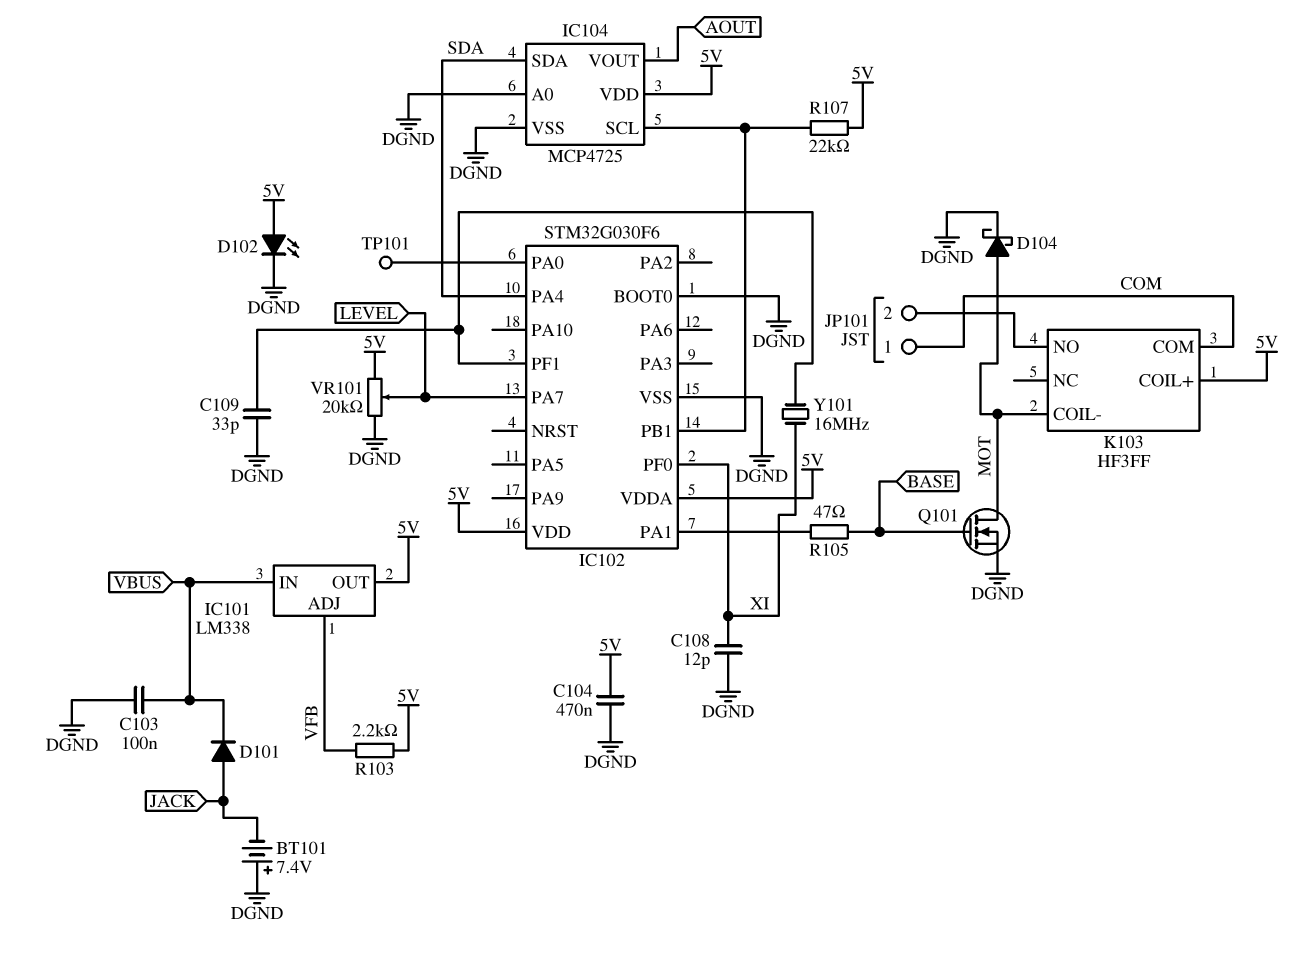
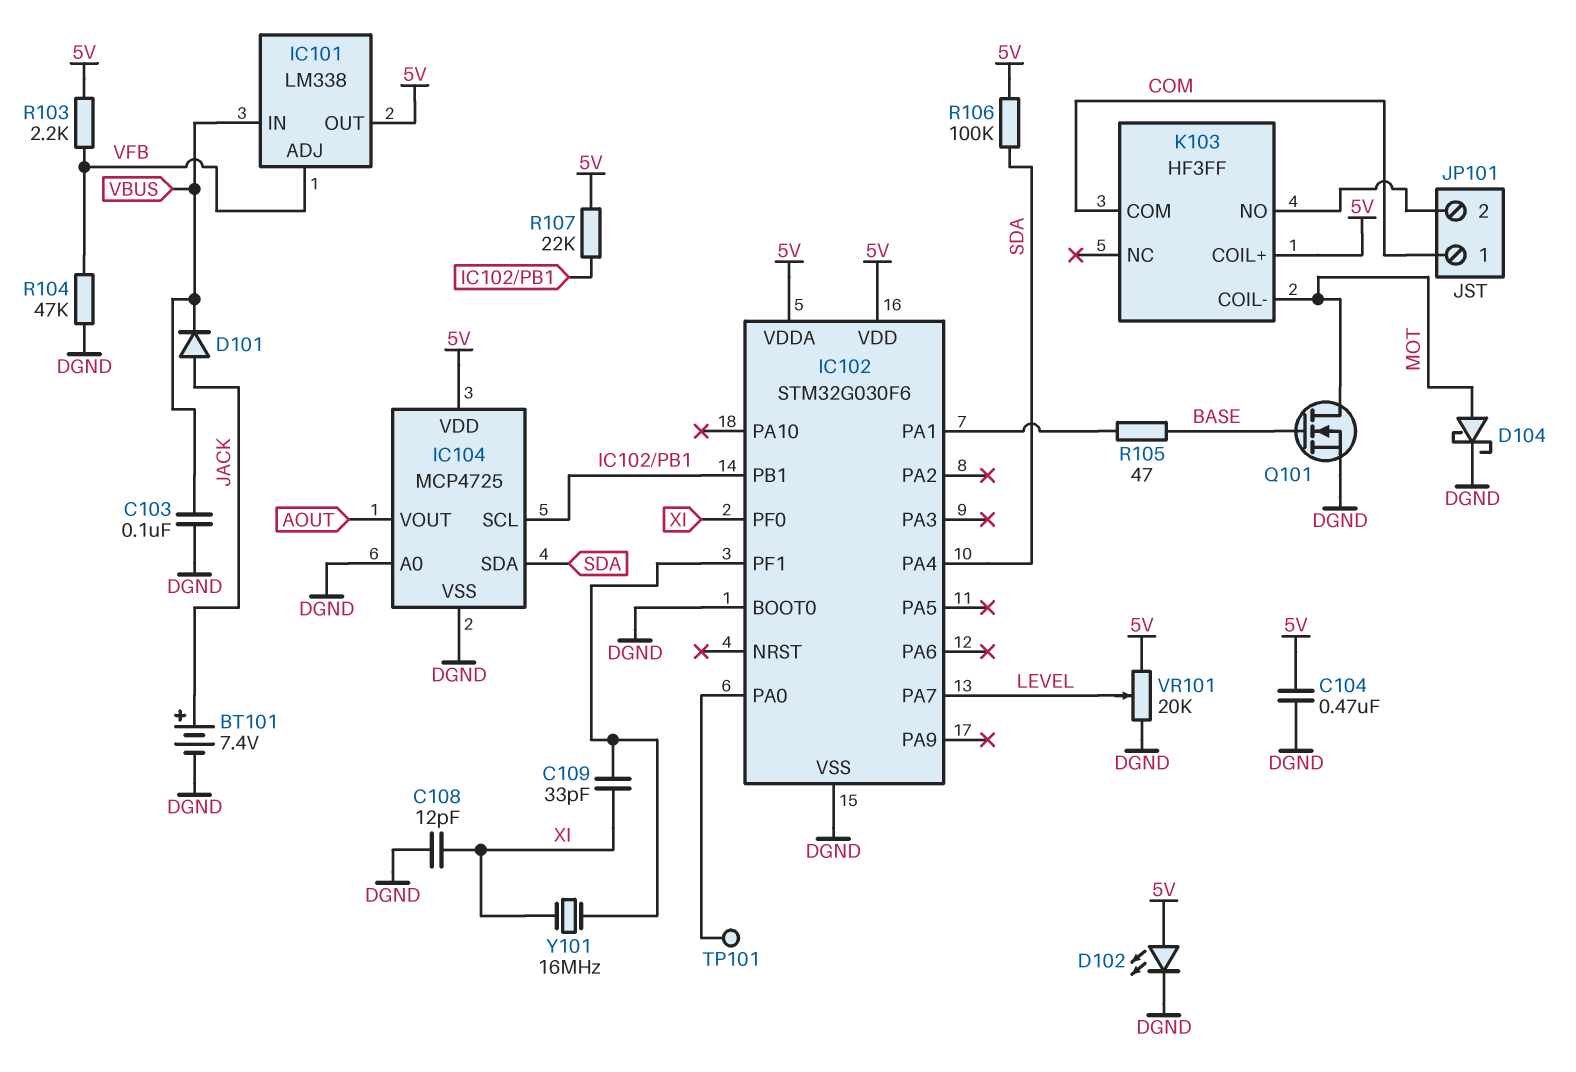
BT101: 7.4V (plus DGND, minus JACK) -> 7.4V (plus JACK, minus DGND)
C109: 33pF (DGND, IC102/PF1) -> 33pF (IC102/PF1, XI)
R104: none -> 47k (DGND, VFB)
R106: none -> 100k (5V, SDA)

